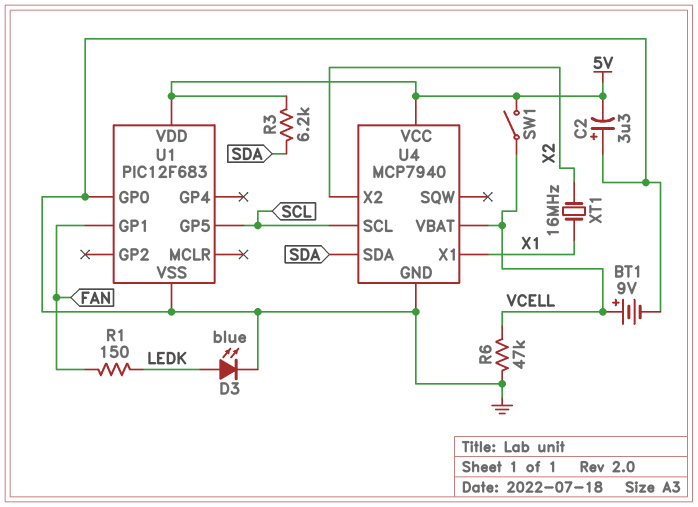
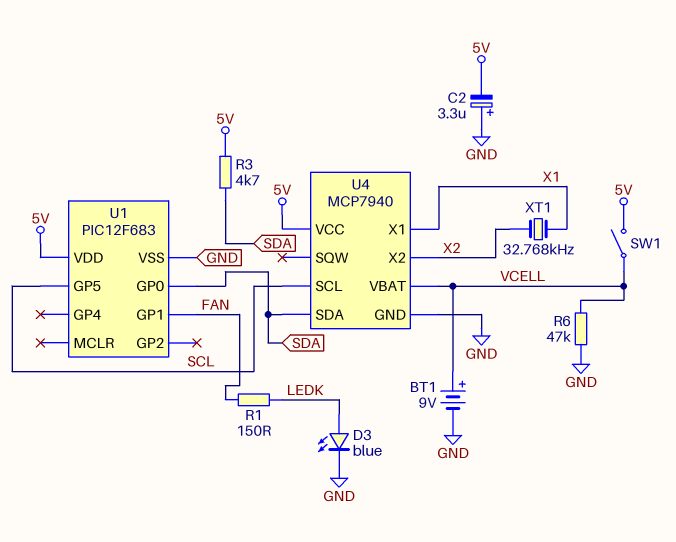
R3: 6.2k (5V, SDA) -> 4.7k (5V, SDA)
U1 pin GP0: GND -> SDA
XT1: 16MHz (X1, X2) -> 32.768kHz (X1, X2)

